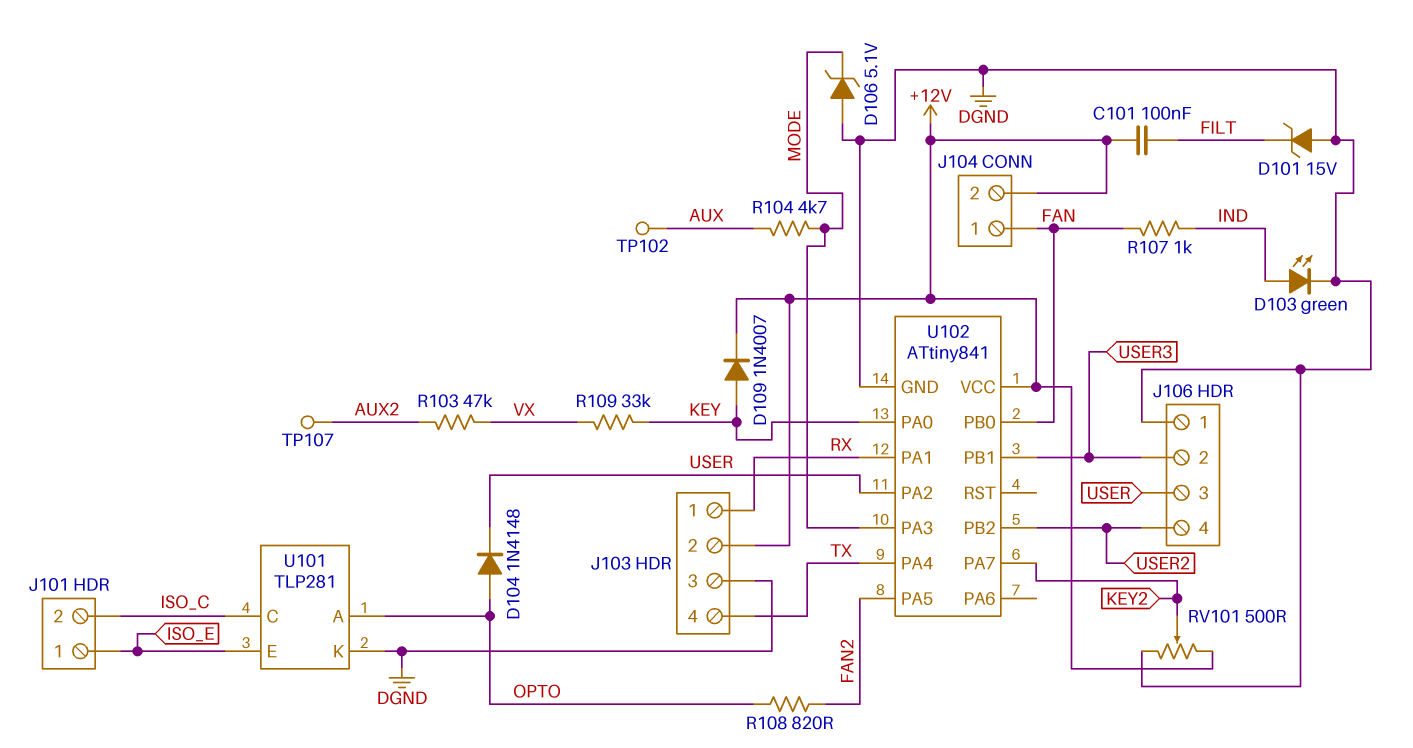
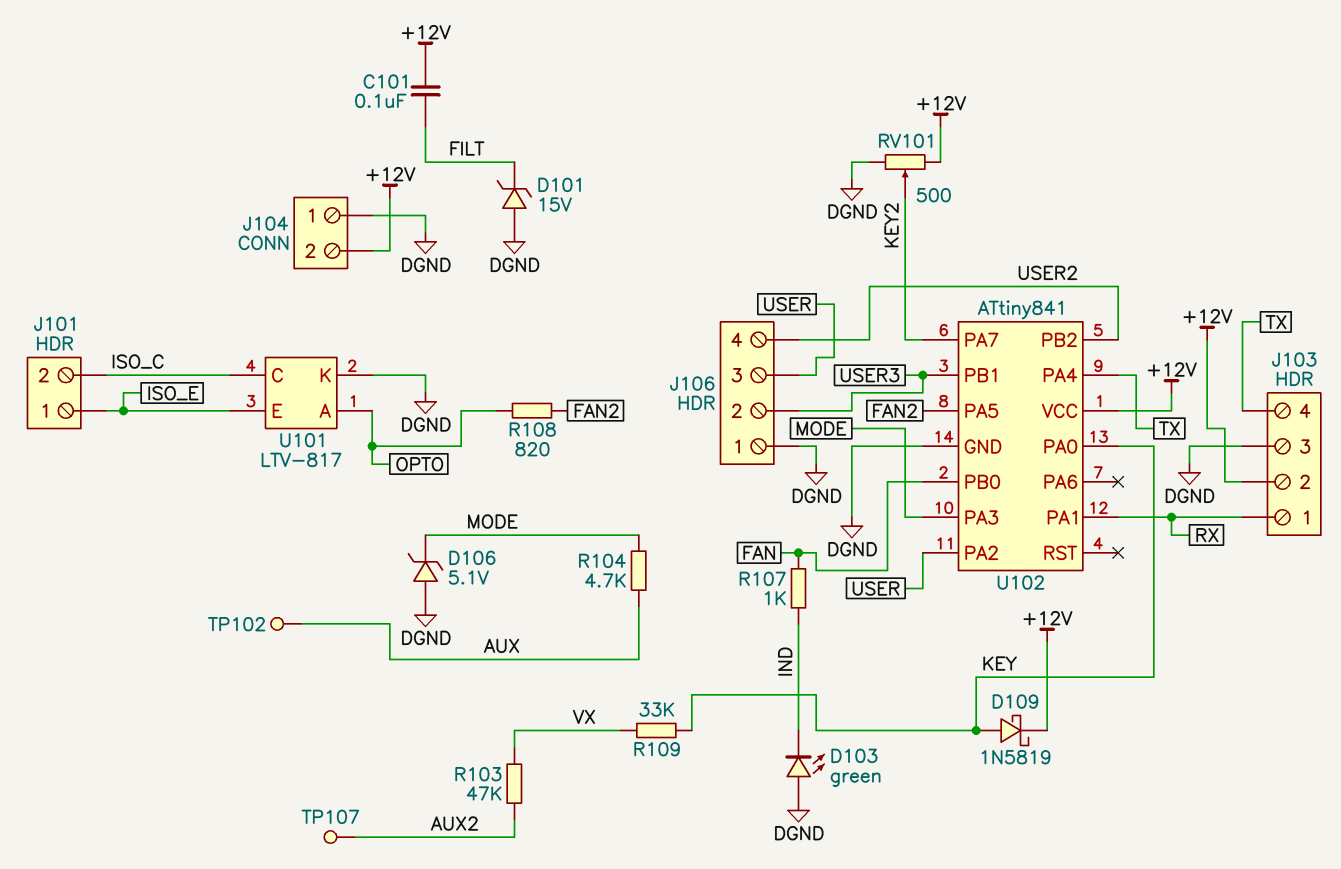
D103: LED green (A IND, K DGND) -> LED green (A DGND, K IND)
D104: diode 1N4148 (A OPTO, K USER) -> none
D109: diode 1N4007 (A KEY, K +12V) -> schottky 1N5819 (A KEY, K +12V)
J104 pin 1: FAN -> DGND
U101: TLP281 -> LTV-817

